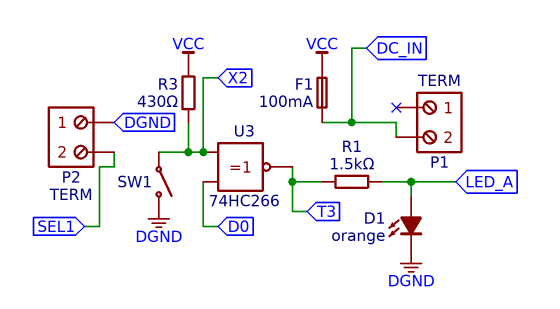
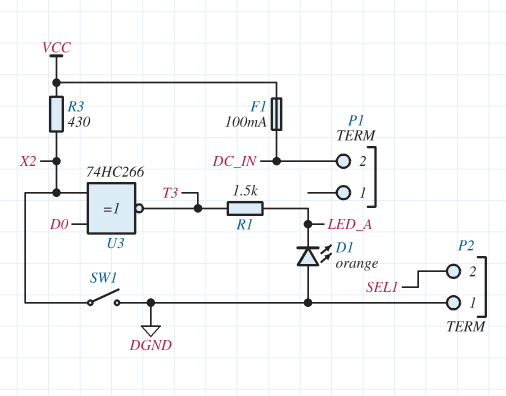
D1: LED orange (A LED_A, K DGND) -> LED orange (A DGND, K LED_A)

